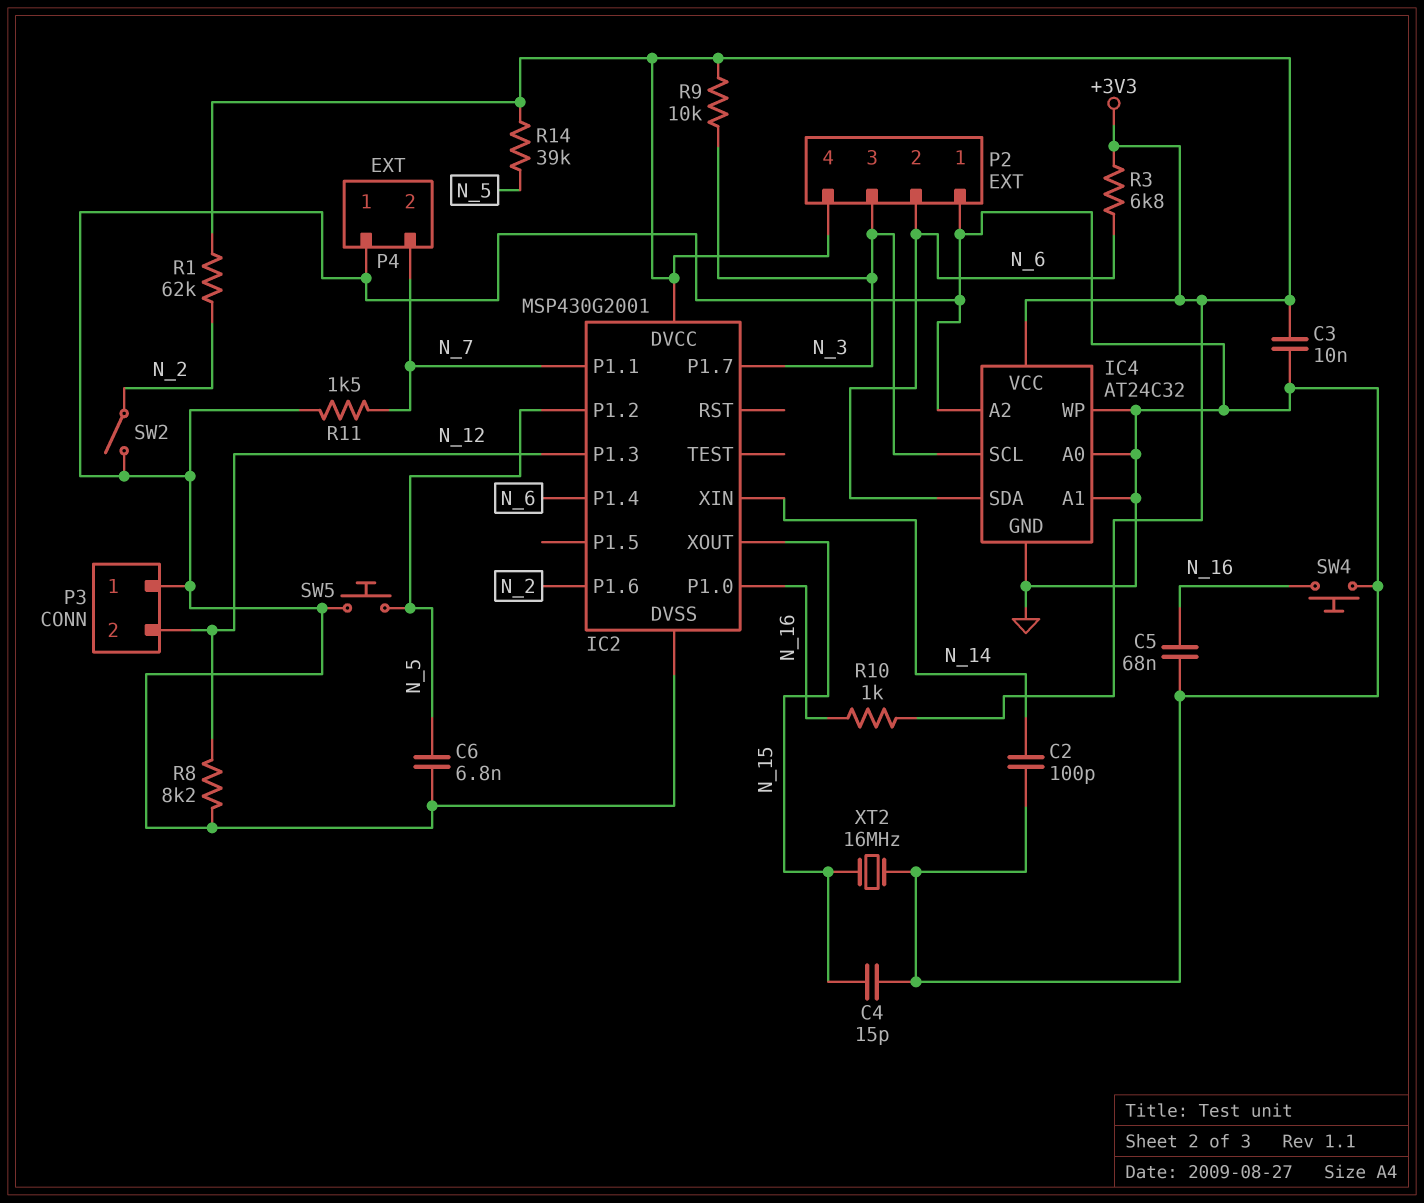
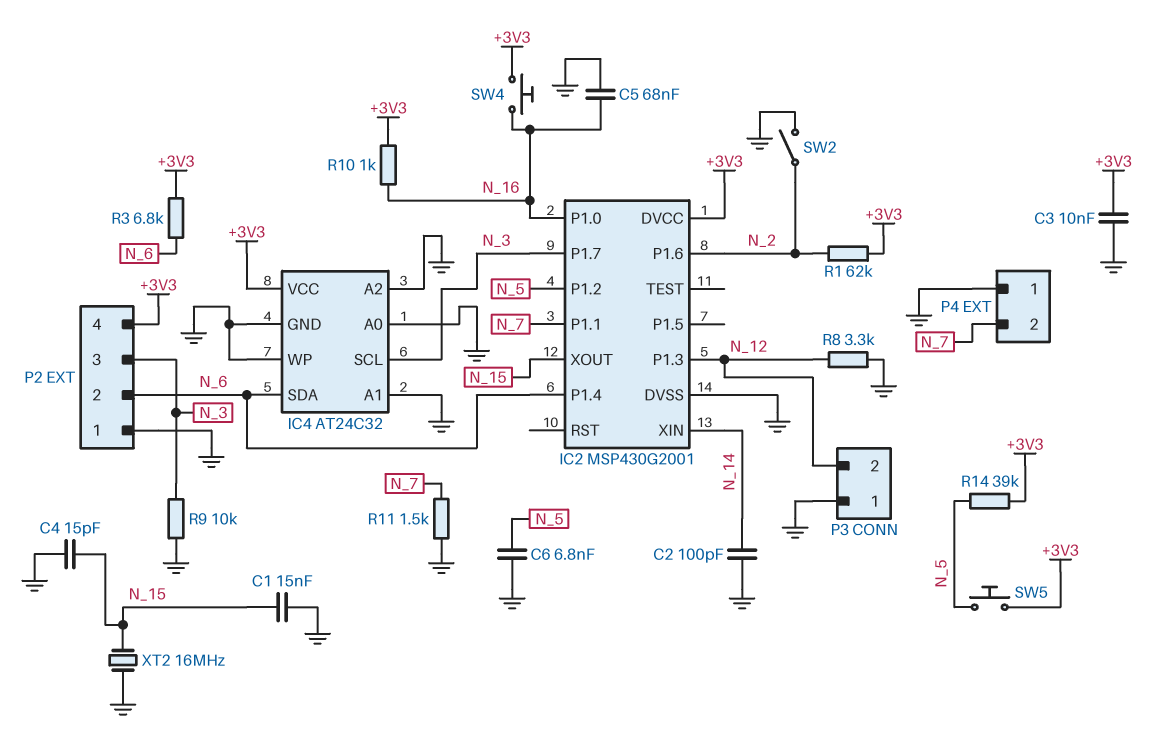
C1: none -> 15nF (GND, N_15)
R8: 8.2k (GND, N_12) -> 3.3k (GND, N_12)
R9: 10k (+3V3, N_3) -> 10k (GND, N_3)
SW4: button (GND, N_16) -> button (+3V3, N_16)
SW5: button (GND, N_5) -> button (+3V3, N_5)

